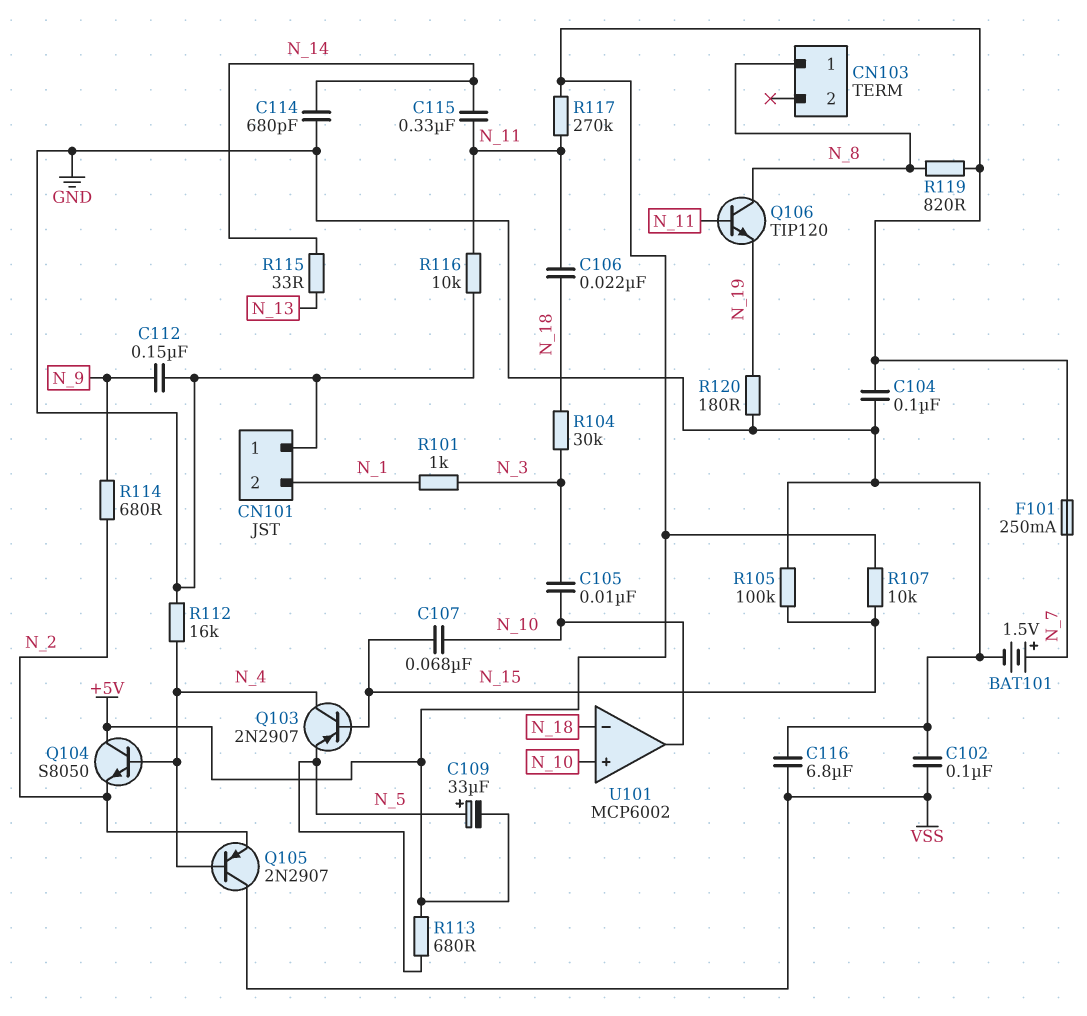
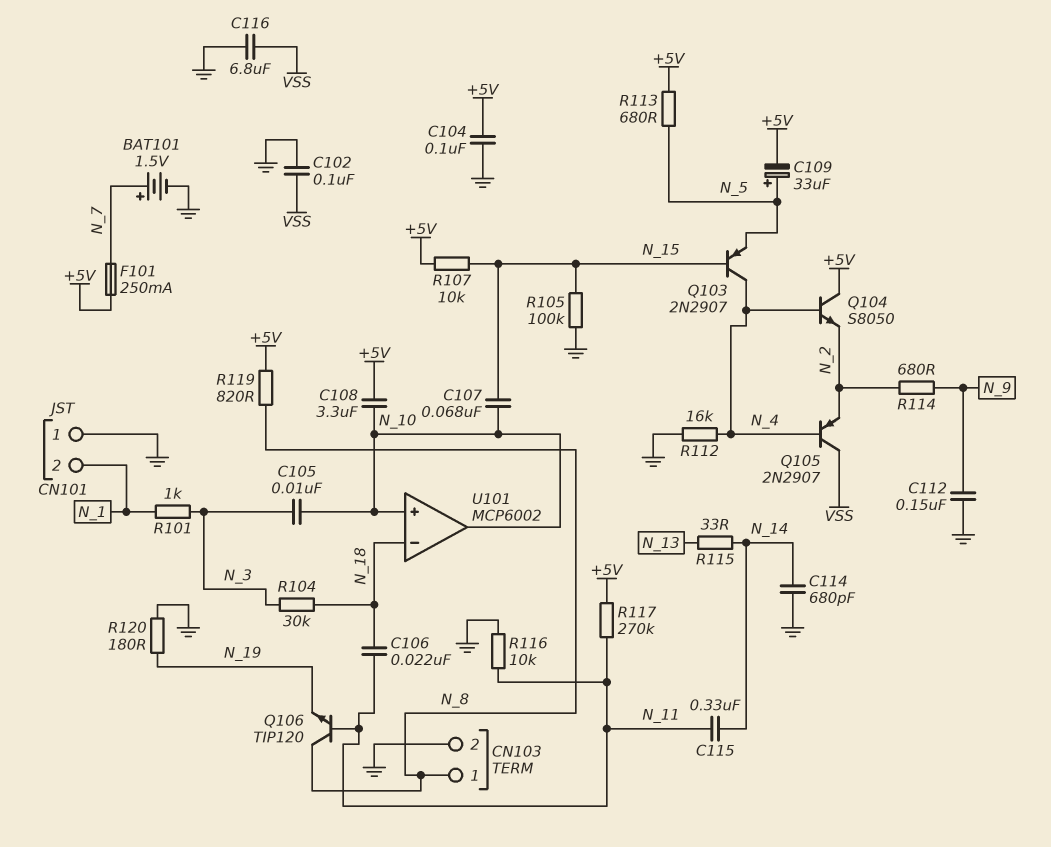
C108: none -> 3.3uF (+5V, N_10)
CN103 pin 2: none -> GND

